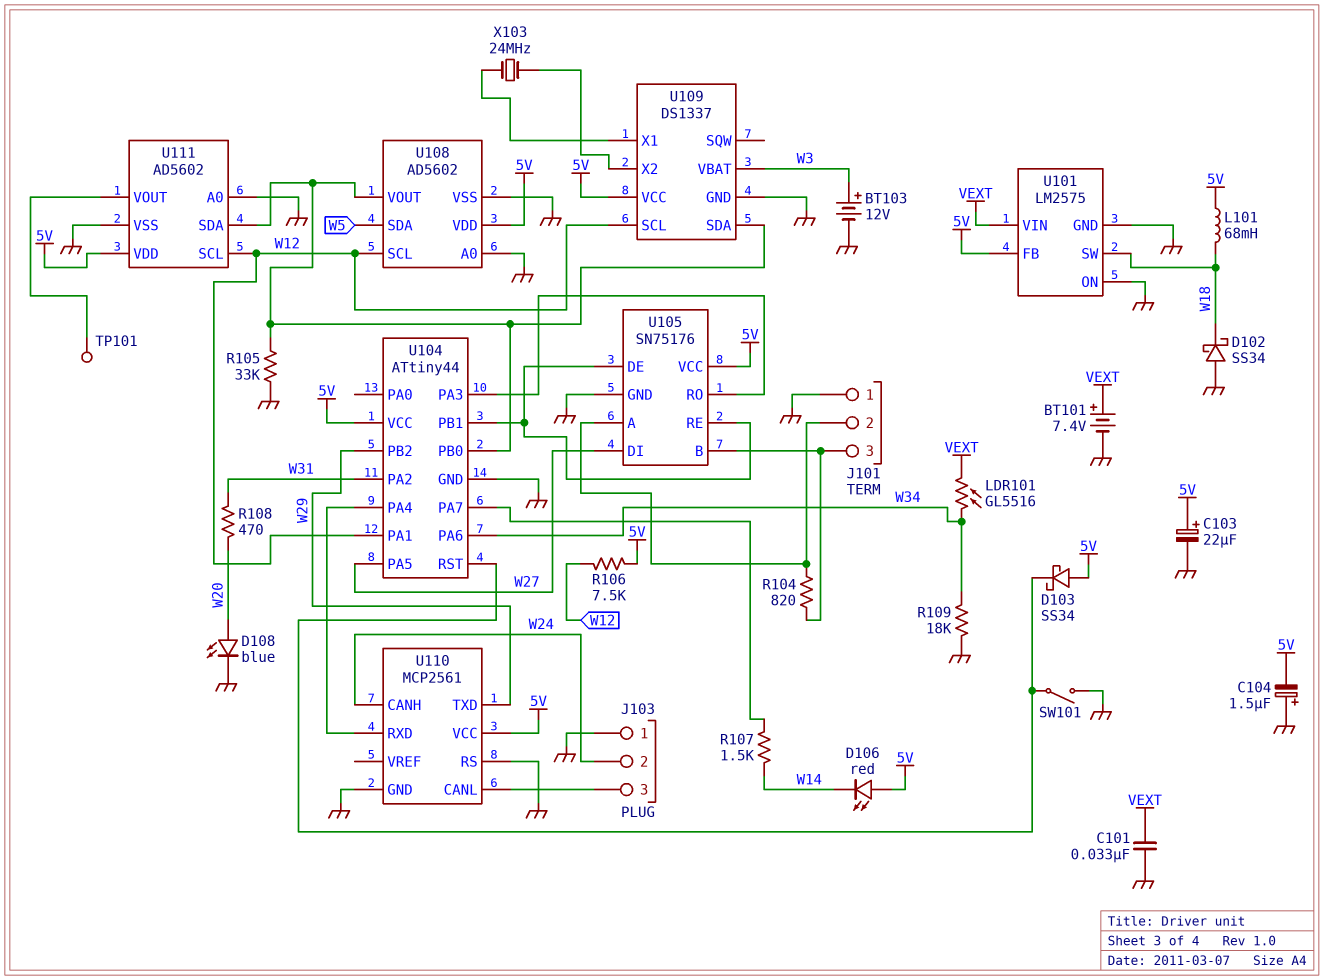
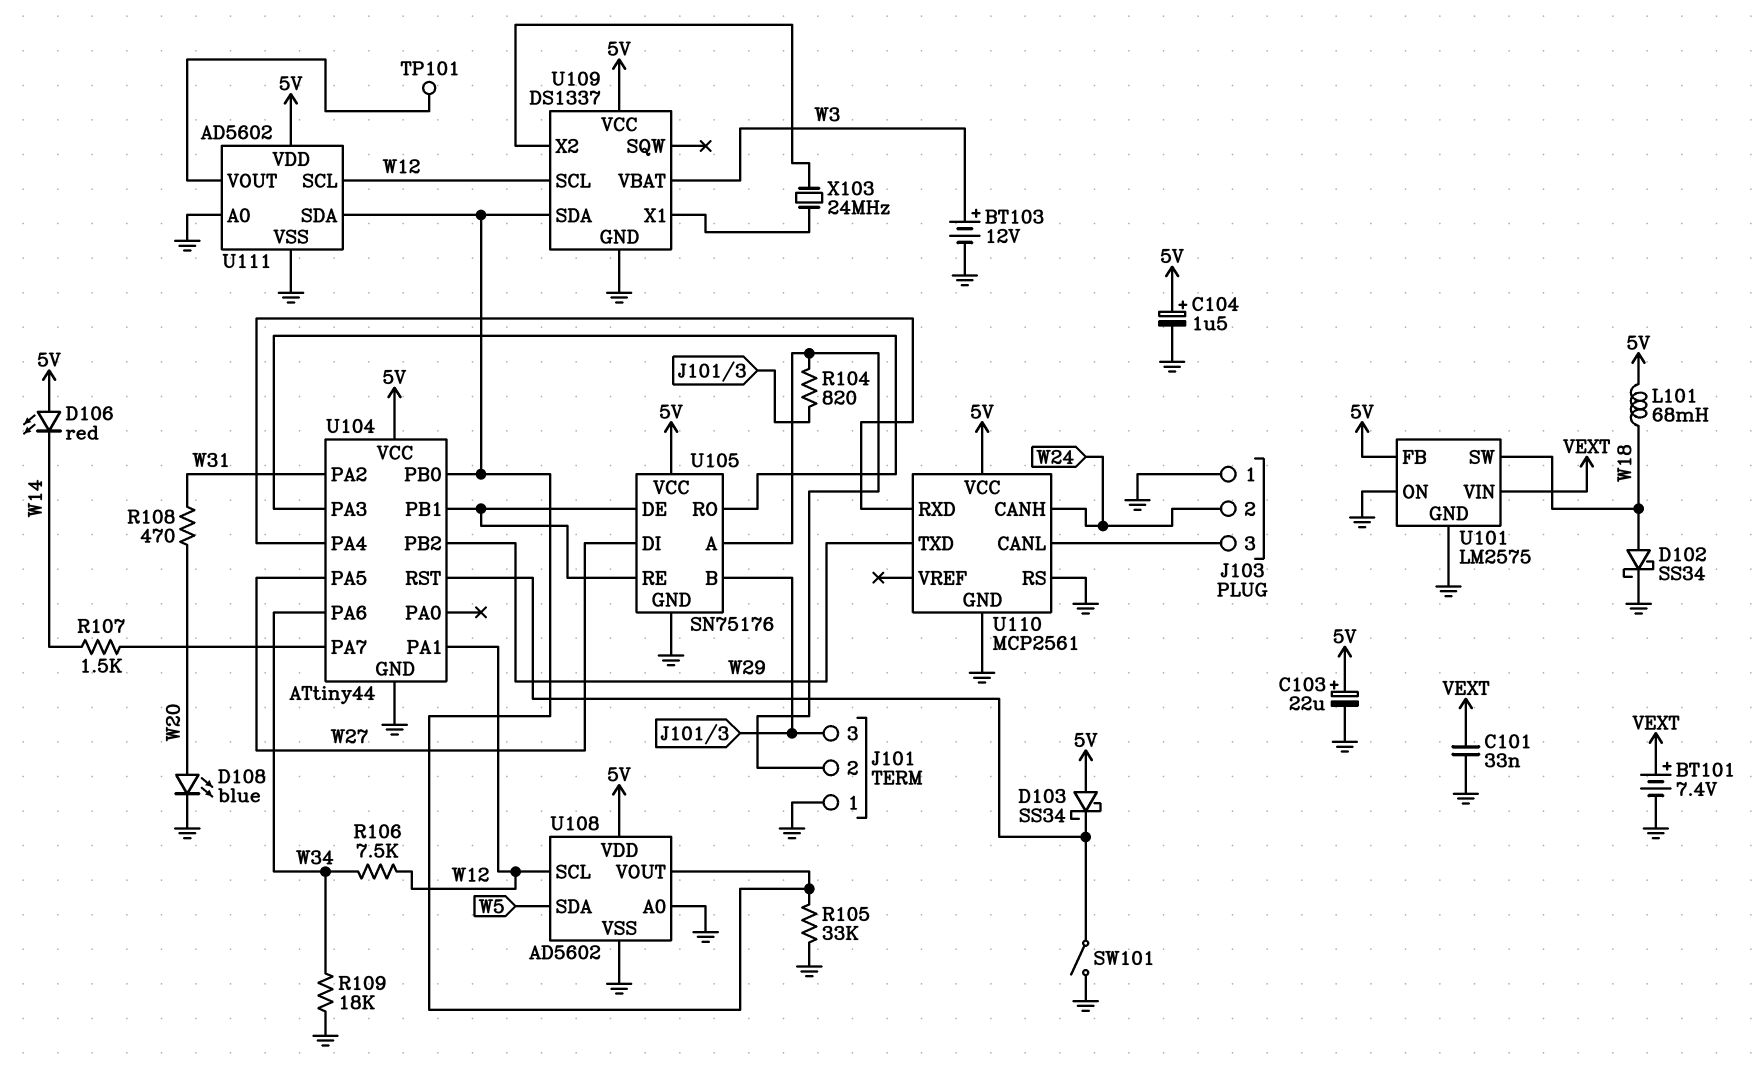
C104: 1.5uF (plus GND, minus 5V) -> 1.5uF (plus 5V, minus GND)
D102: schottky SS34 (A GND, K W18) -> schottky SS34 (A W18, K GND)
LDR101: GL5516 (VEXT, W34) -> none
R106: 7.5k (5V, W12) -> 7.5k (W12, W34)

